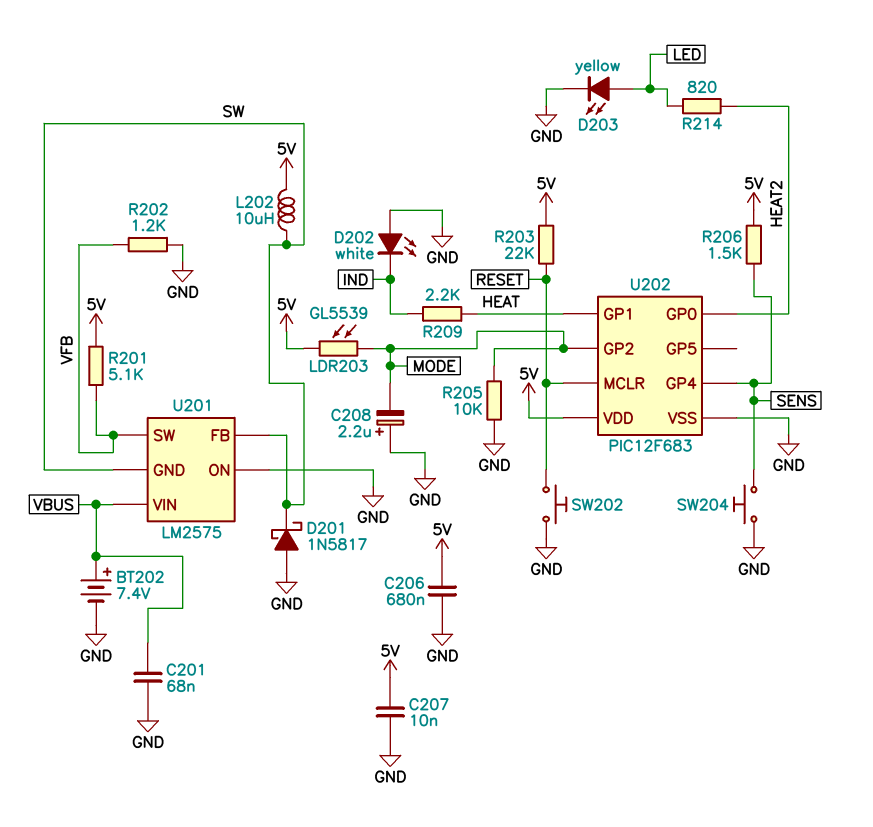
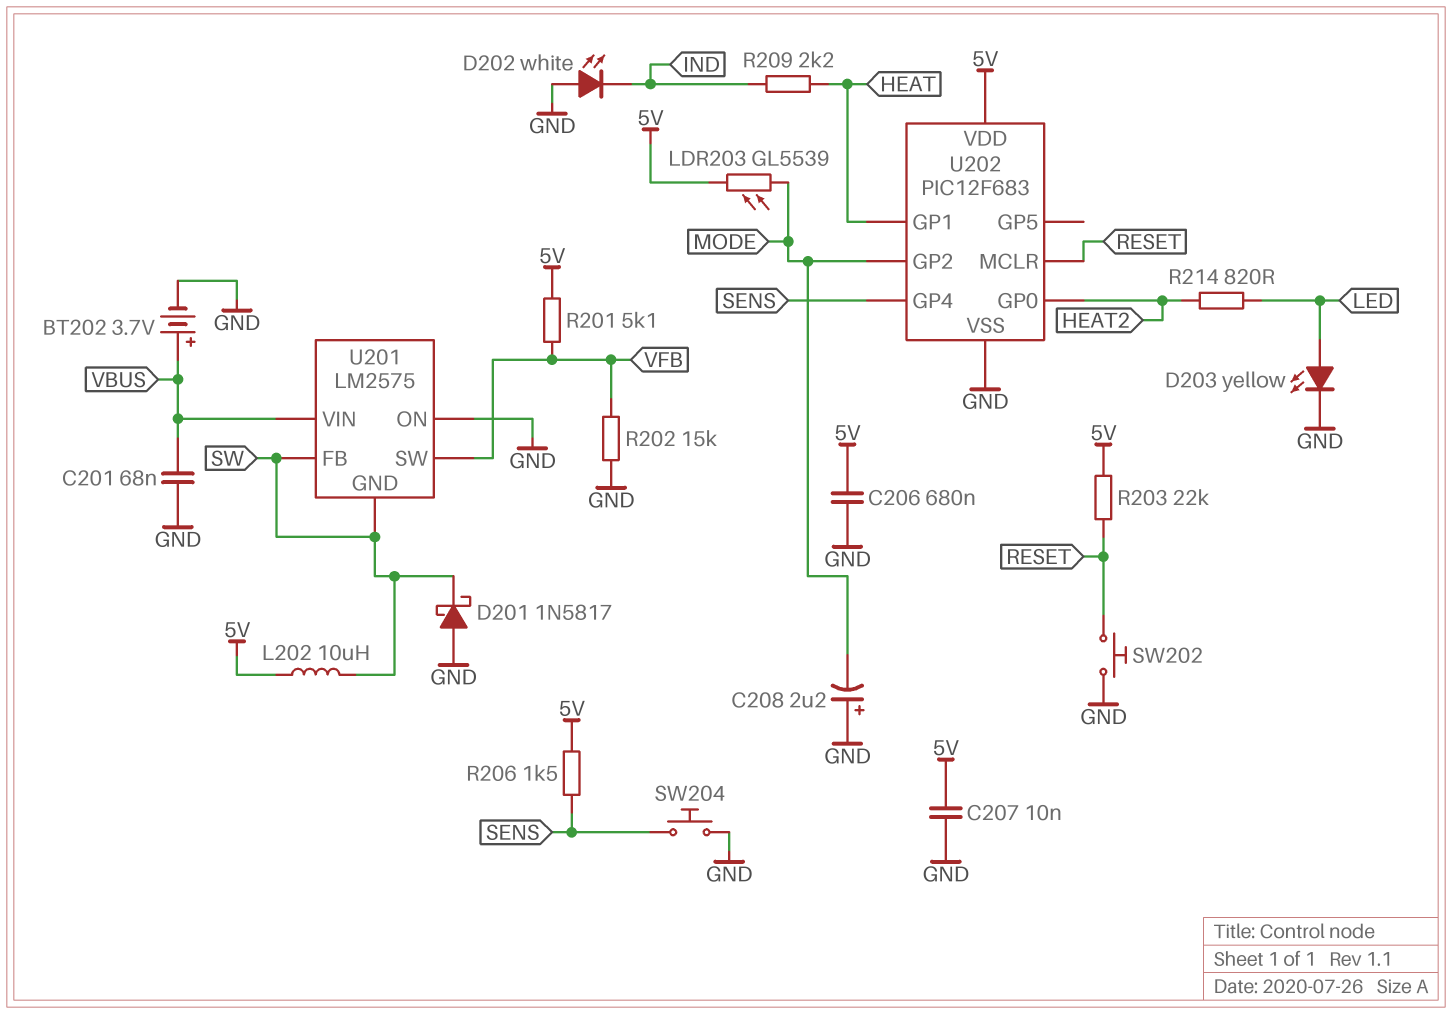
BT202: 7.4V (plus VBUS, minus GND) -> 3.7V (plus VBUS, minus GND)
R202: 1.2k (GND, VFB) -> 15k (GND, VFB)
R205: 10k (GND, MODE) -> none

